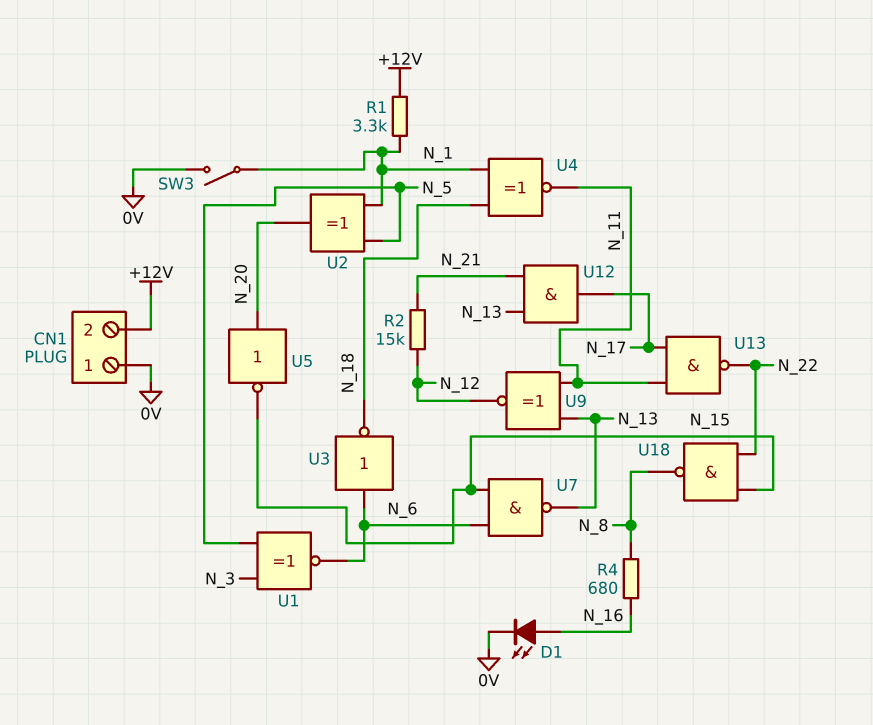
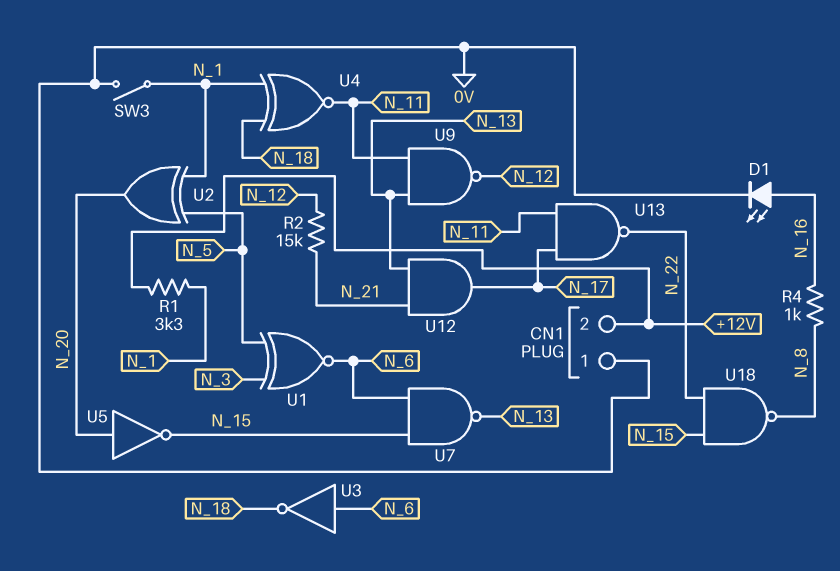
R4: 680 (N_8, N_16) -> 1k (N_8, N_16)
U9: XNOR (in N_11, in N_13, out N_12) -> NAND (in N_11, in N_13, out N_12)

